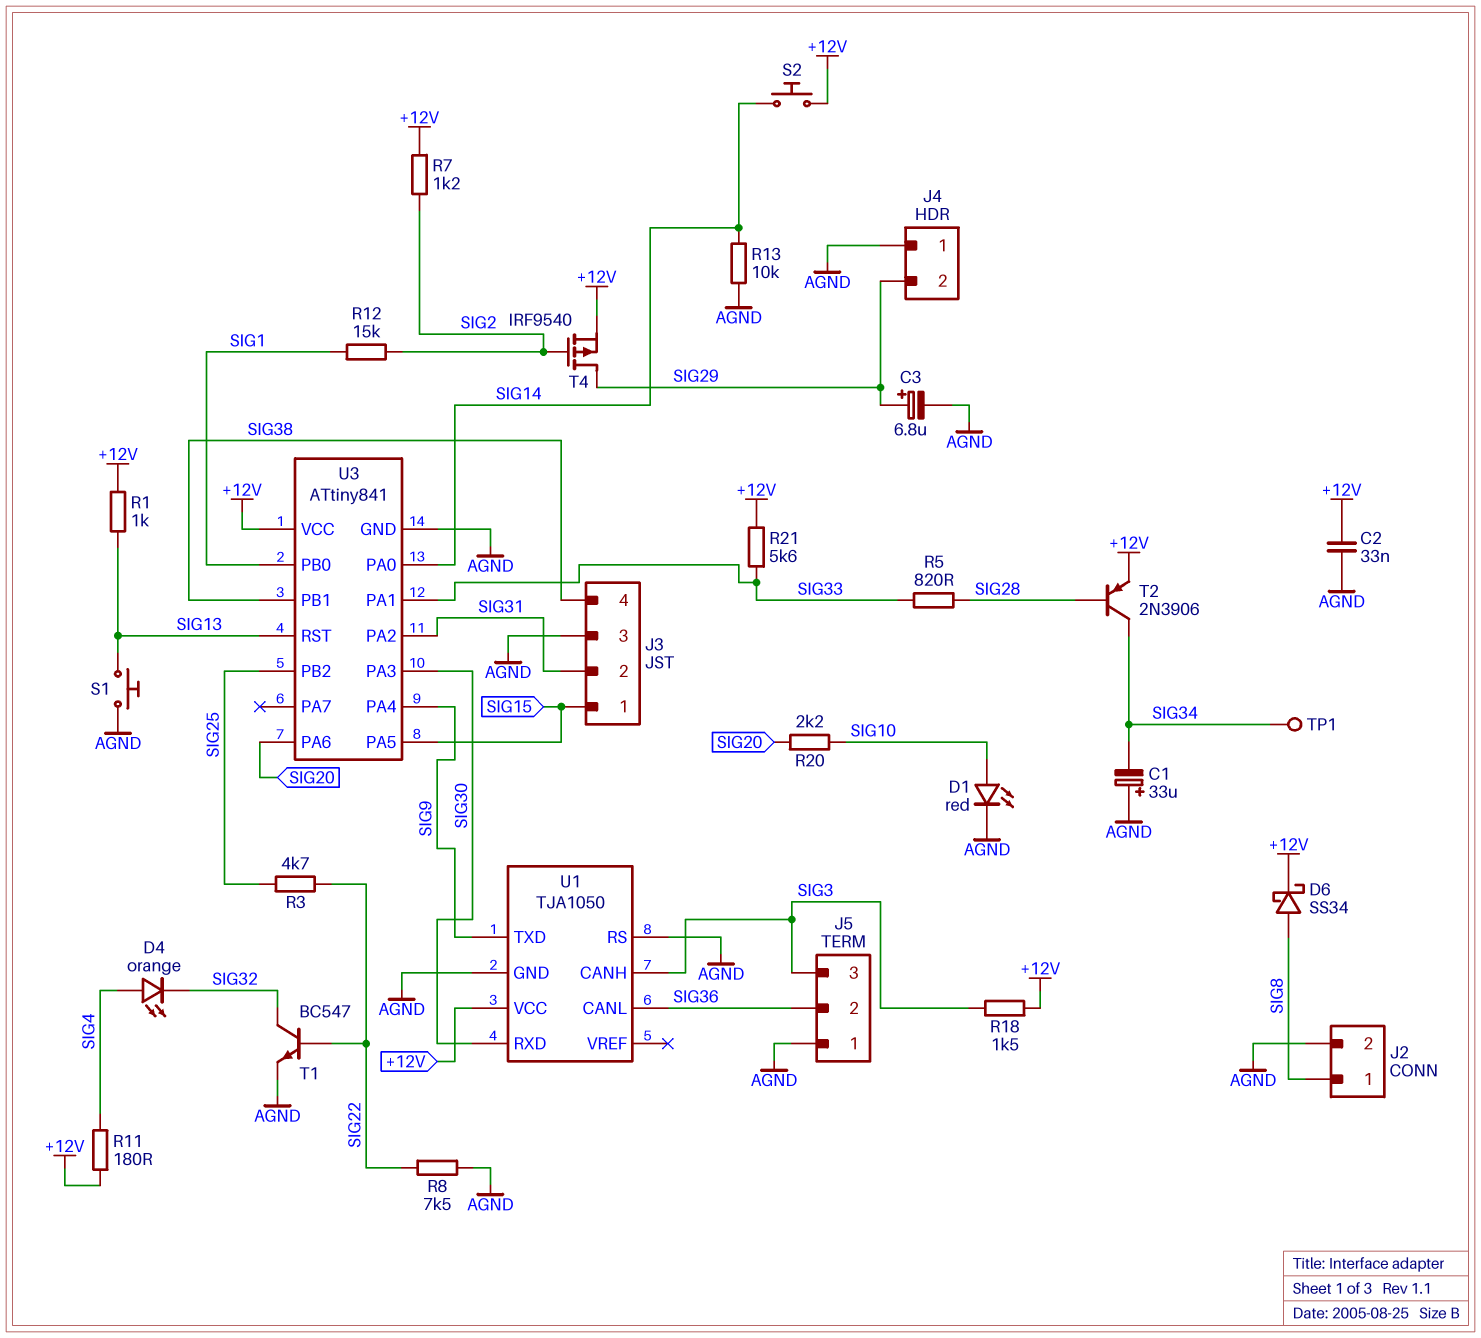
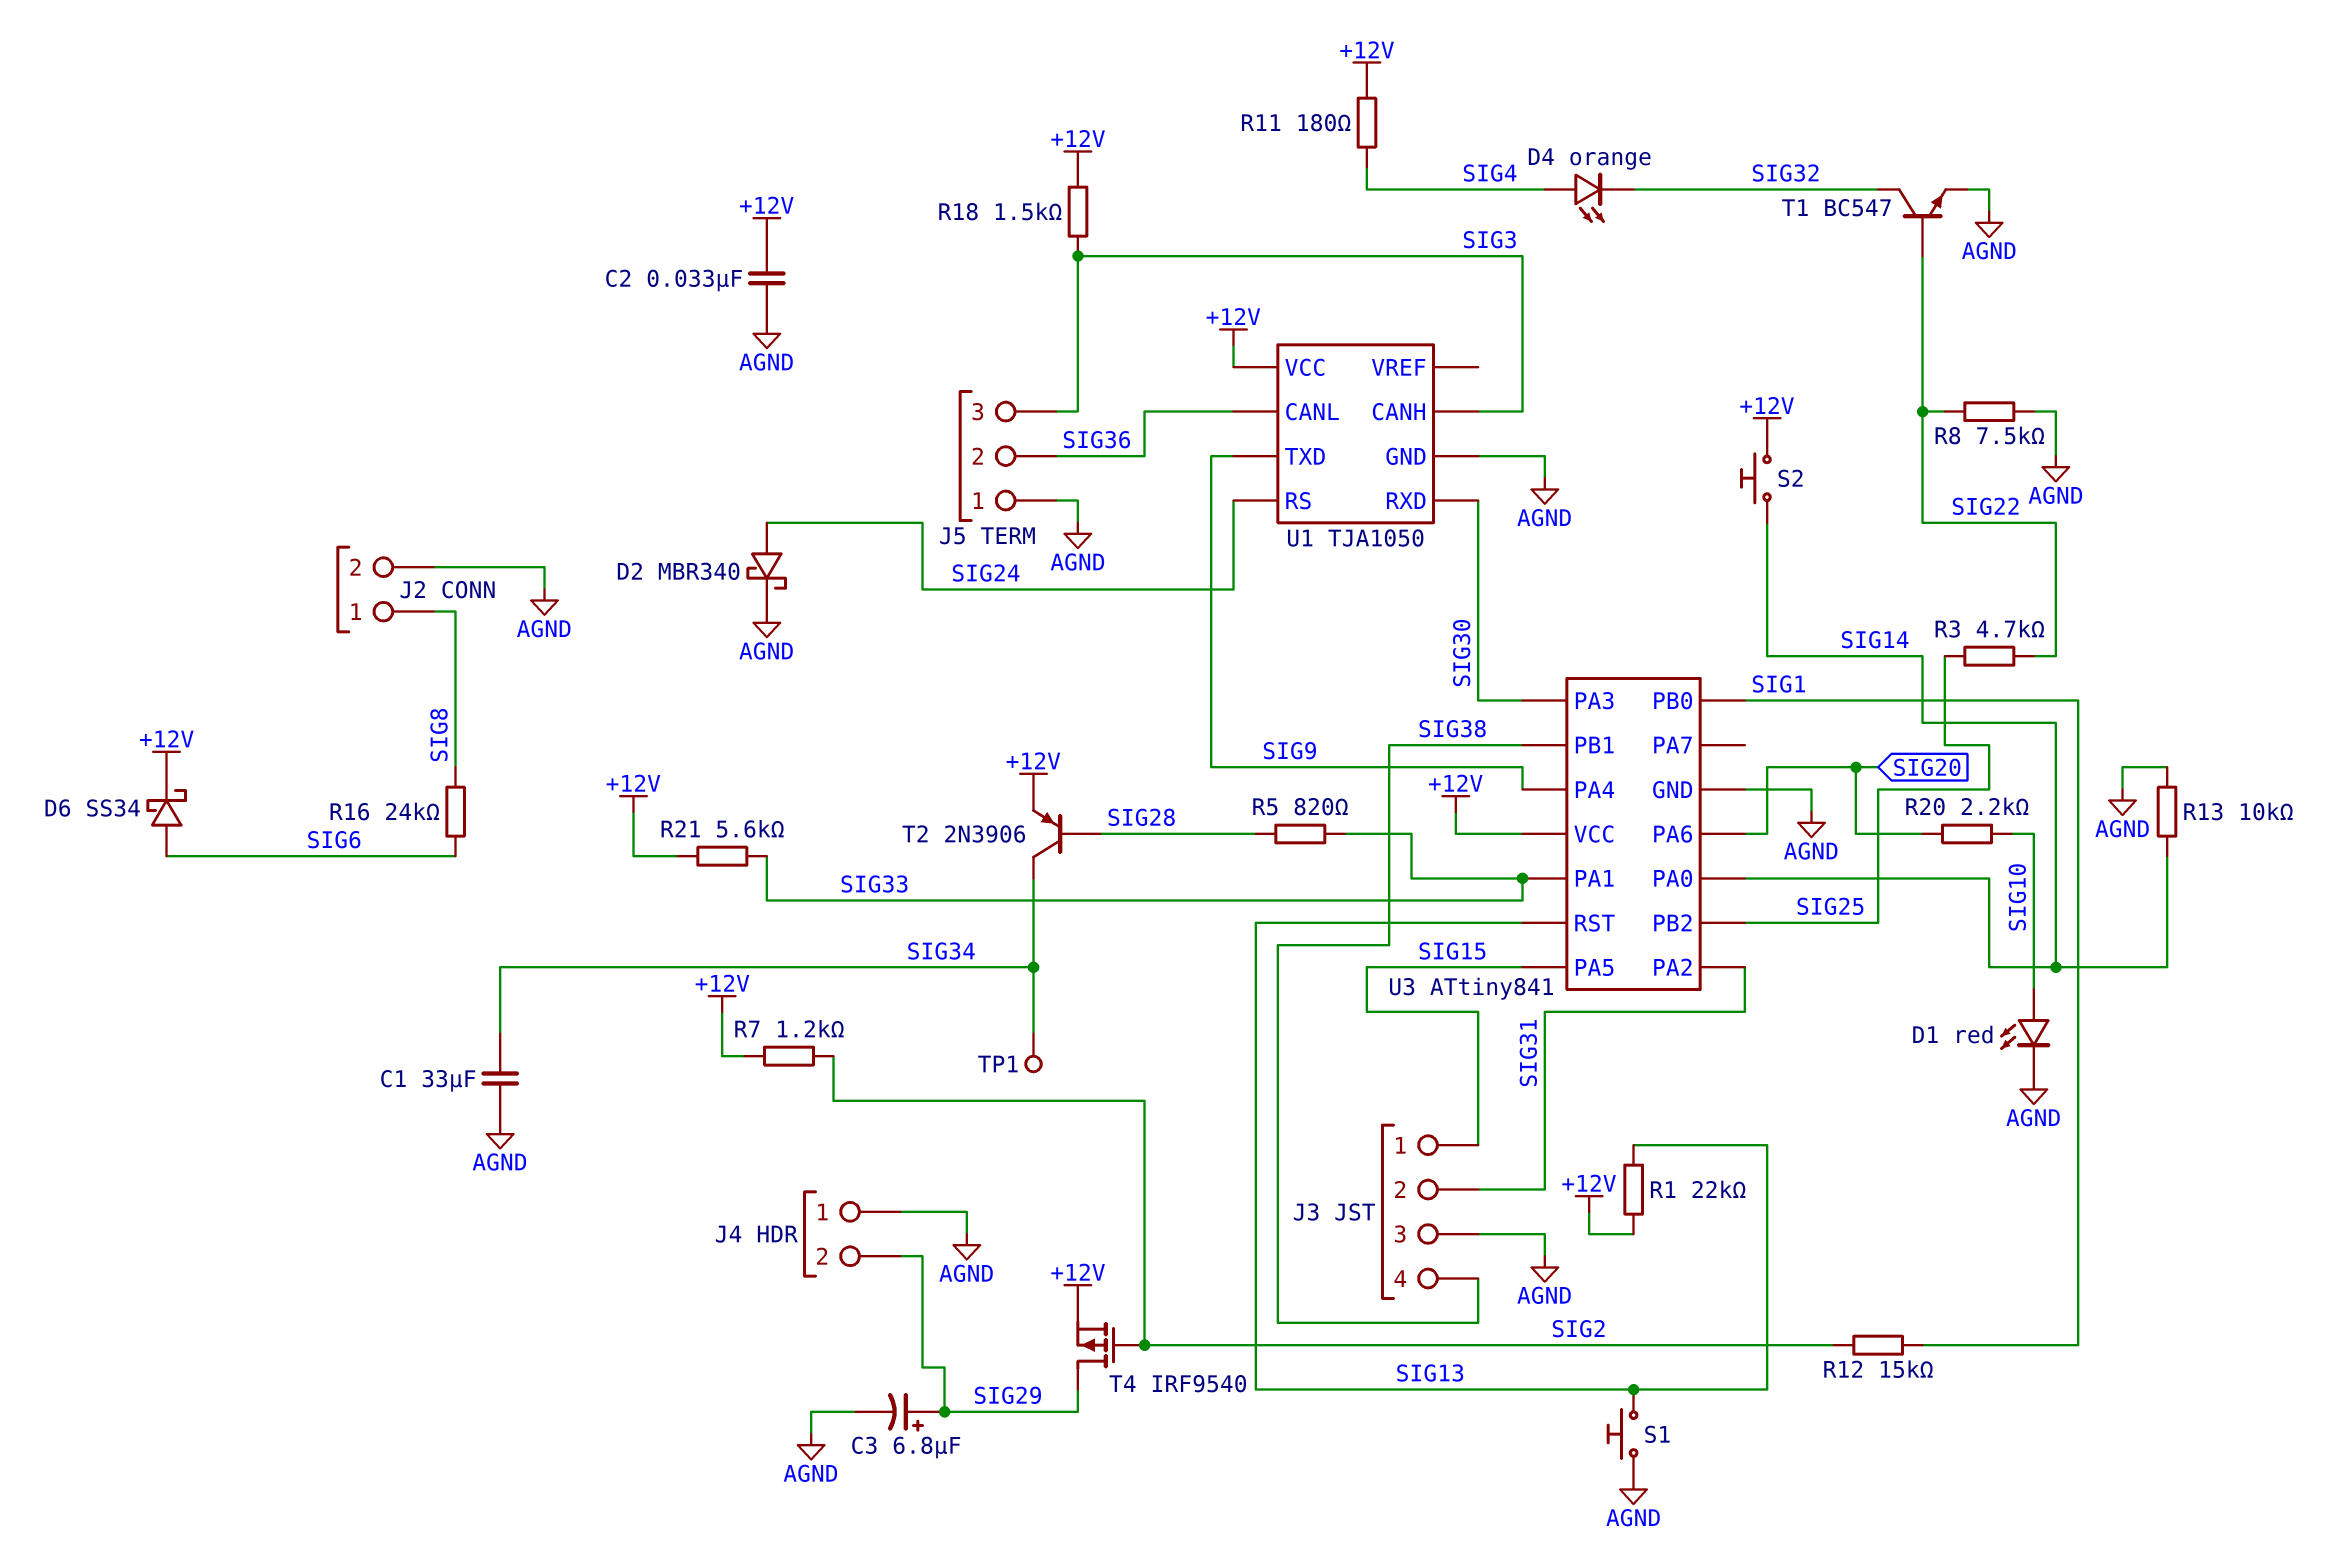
C1: 33uF (plus AGND, minus SIG34) -> 33uF (AGND, SIG34)
D2: none -> schottky MBR340 (A SIG24, K AGND)
D6: schottky SS34 (A SIG8, K +12V) -> schottky SS34 (A SIG6, K +12V)
R1: 1k (+12V, SIG13) -> 22k (+12V, SIG13)
R16: none -> 24k (SIG6, SIG8)
U1 pin RS: AGND -> SIG24

